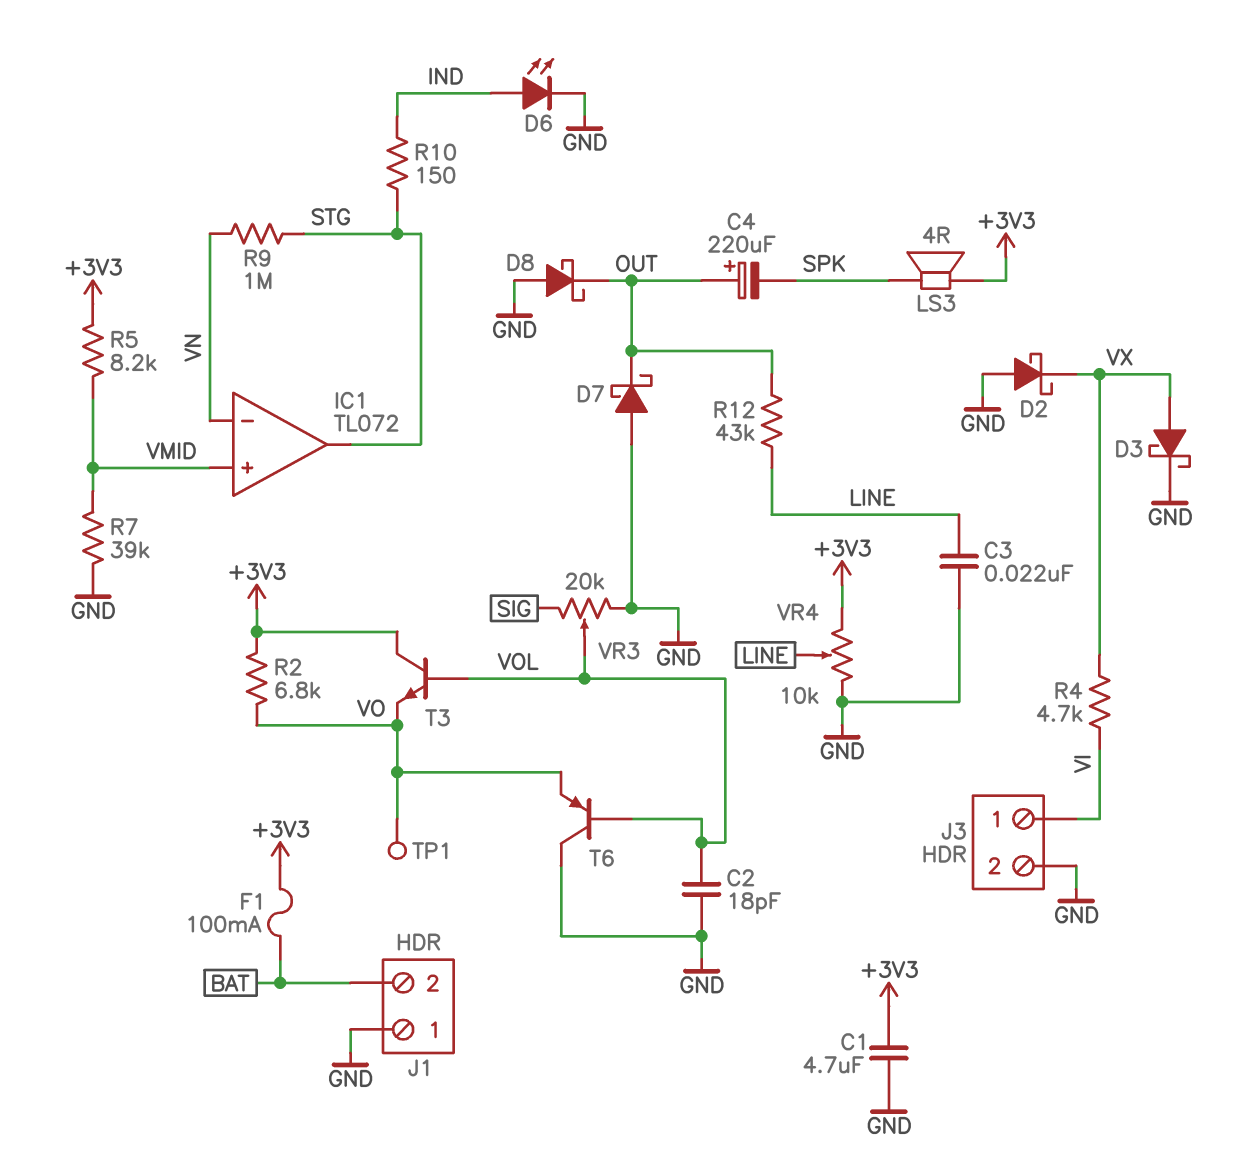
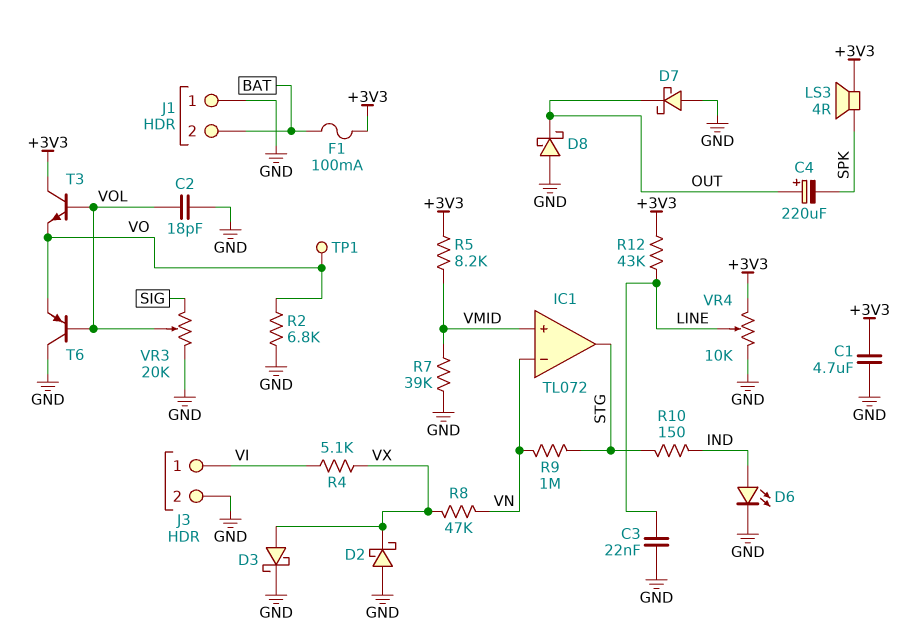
R2: 6.8k (+3V3, VO) -> 6.8k (GND, VO)
R4: 4.7k (VI, VX) -> 5.1k (VI, VX)
R8: none -> 47k (VN, VX)
R12: 43k (LINE, OUT) -> 43k (+3V3, LINE)

